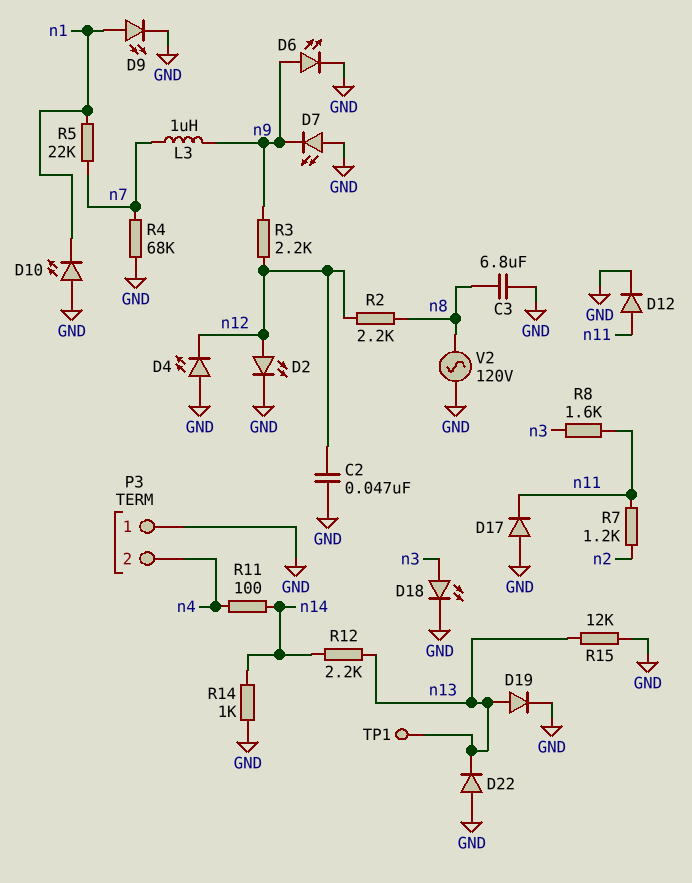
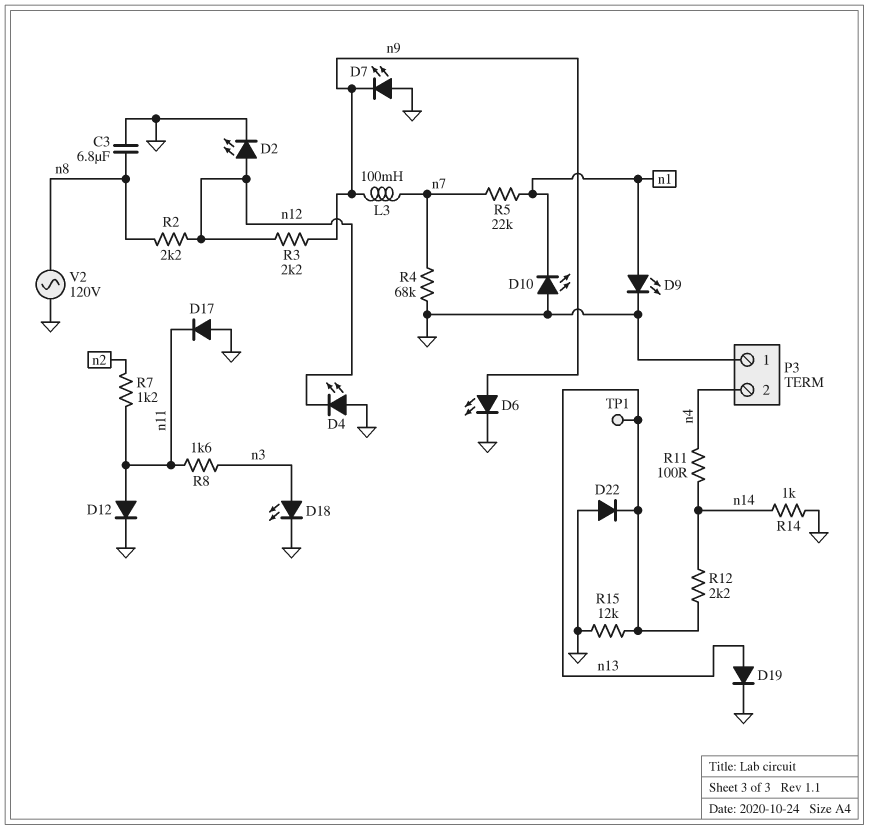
C2: 47nF (GND, n12) -> none
L3: 1uH (n7, n9) -> 100mH (n7, n9)

